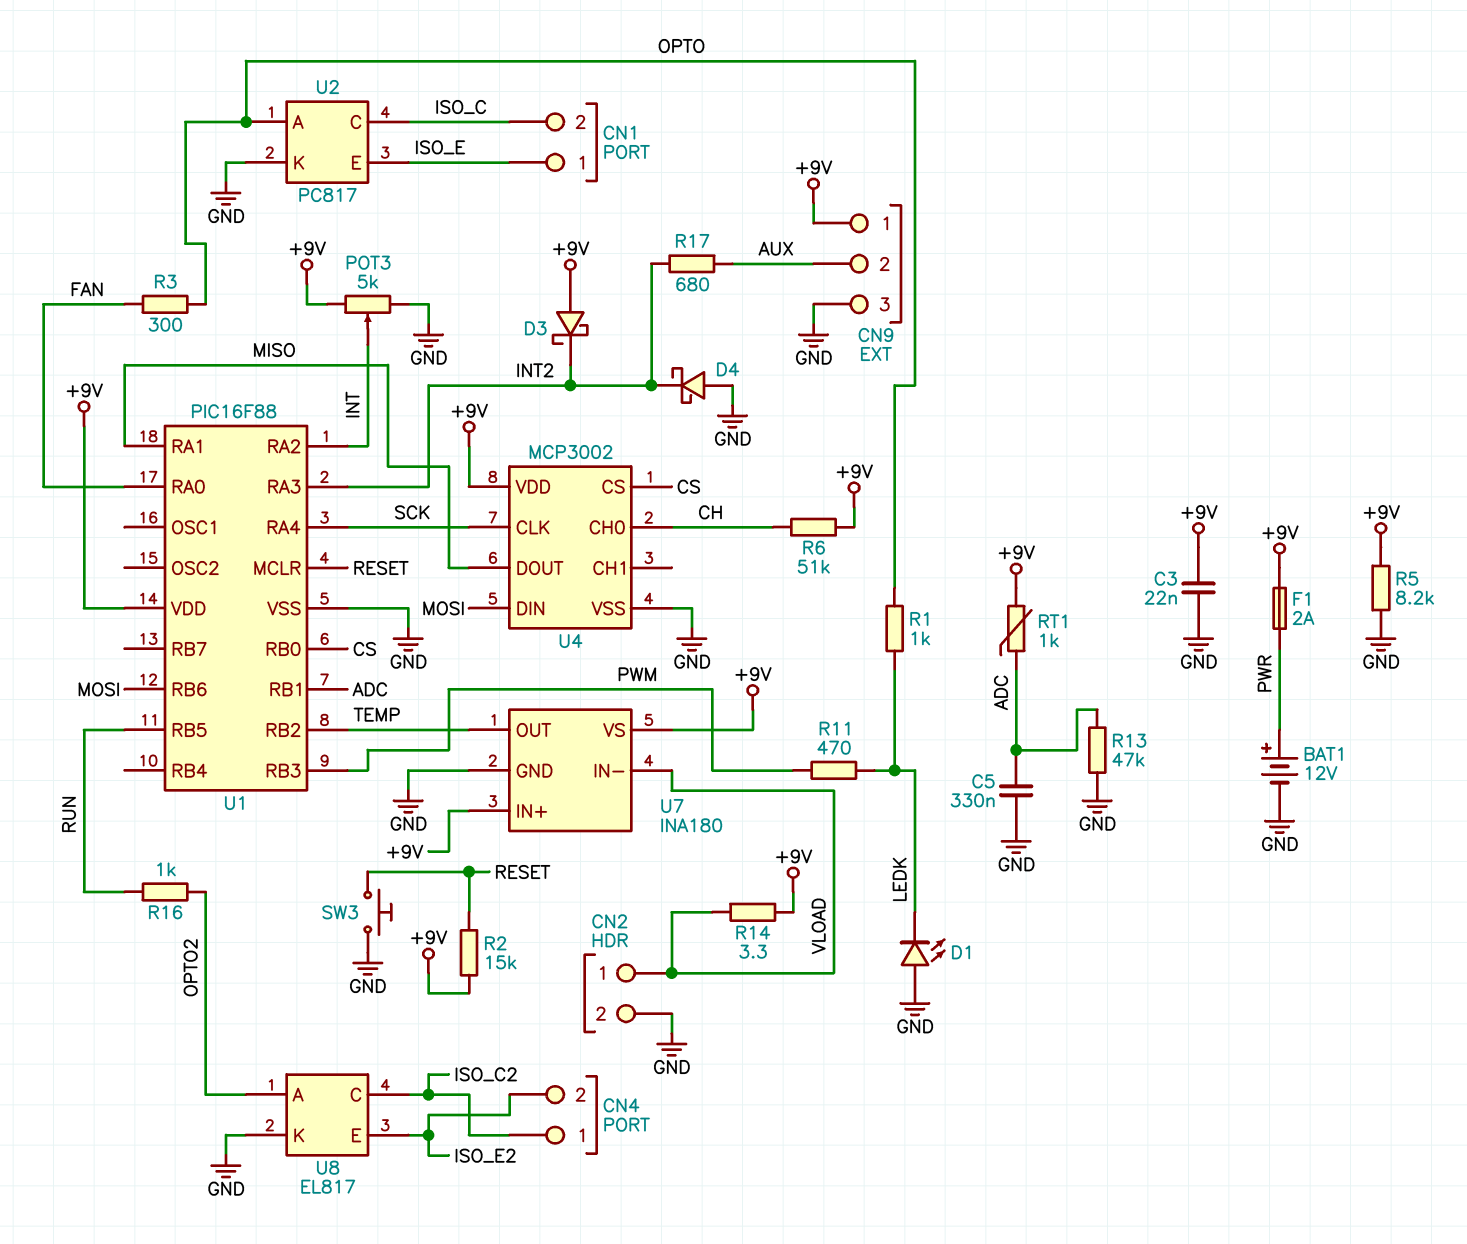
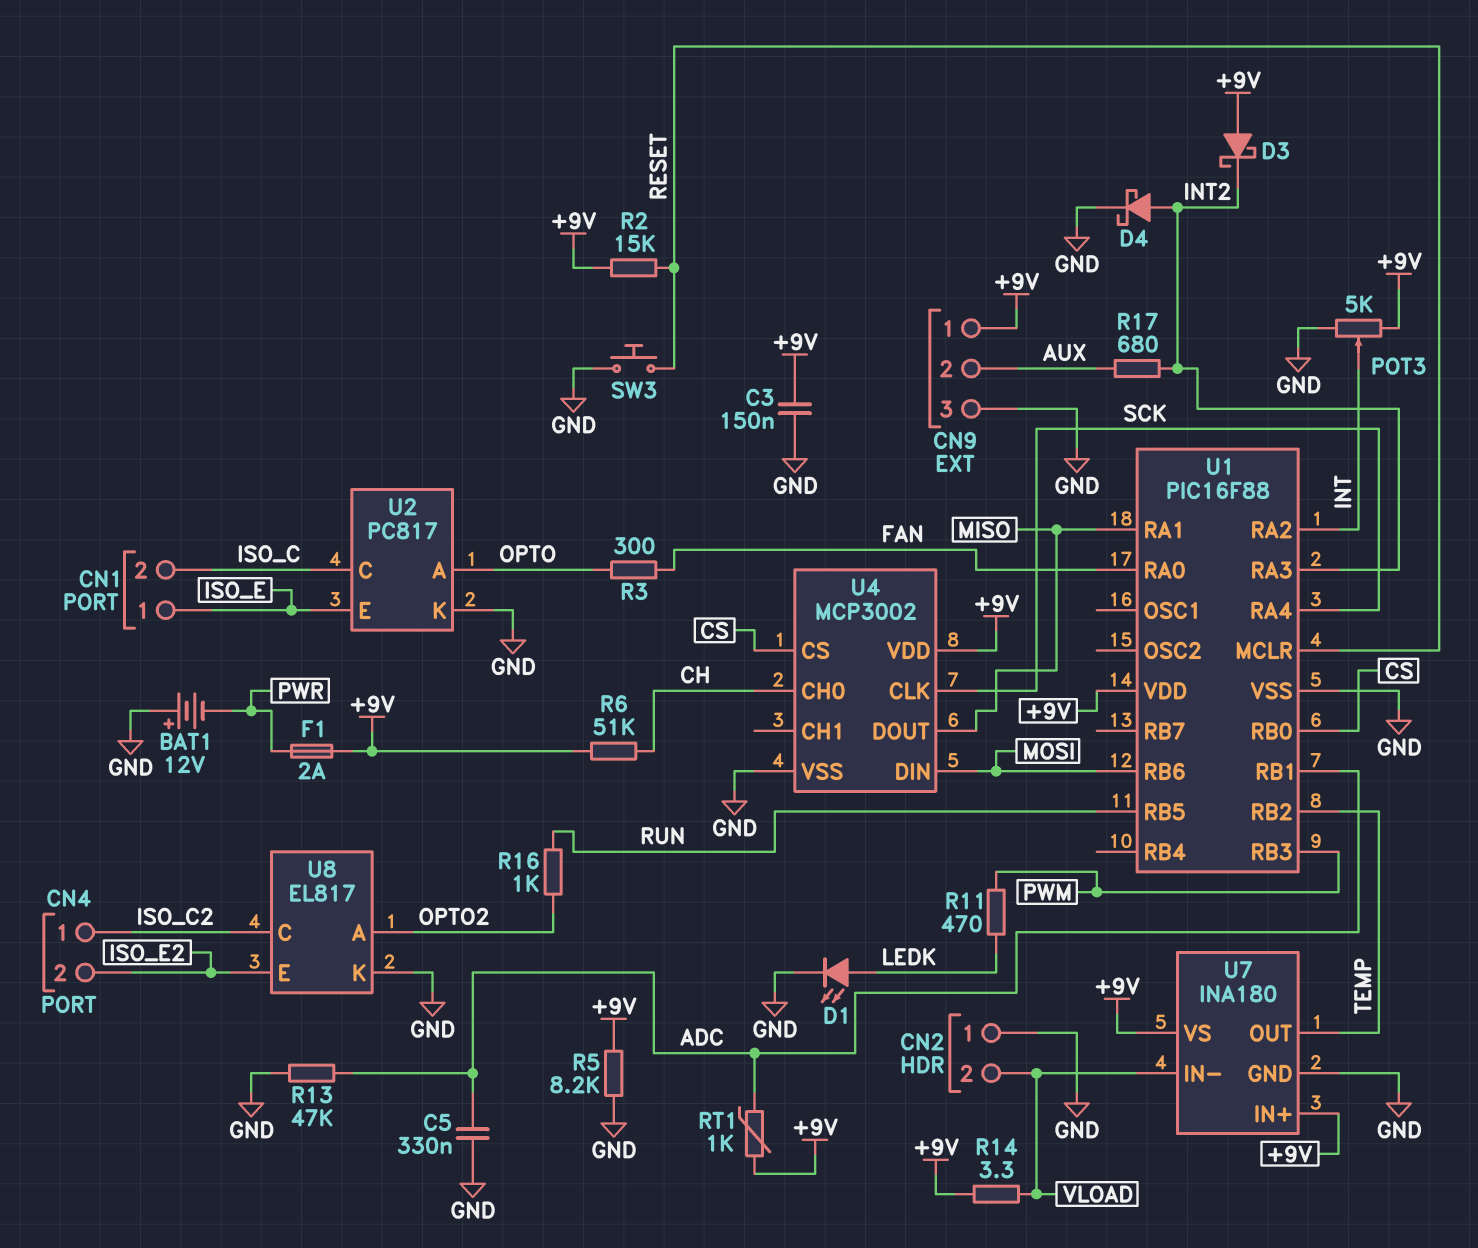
BAT1: 12V (plus PWR, minus GND) -> 12V (plus GND, minus PWR)
C3: 22nF (+9V, GND) -> 150nF (+9V, GND)
CN2 pin 1: VLOAD -> GND
CN2 pin 2: GND -> VLOAD
D1: LED (A GND, K LEDK) -> LED (A LEDK, K GND)
D4: schottky (A GND, K INT2) -> schottky (A INT2, K GND)
R1: 1k (LEDK, OPTO) -> none

